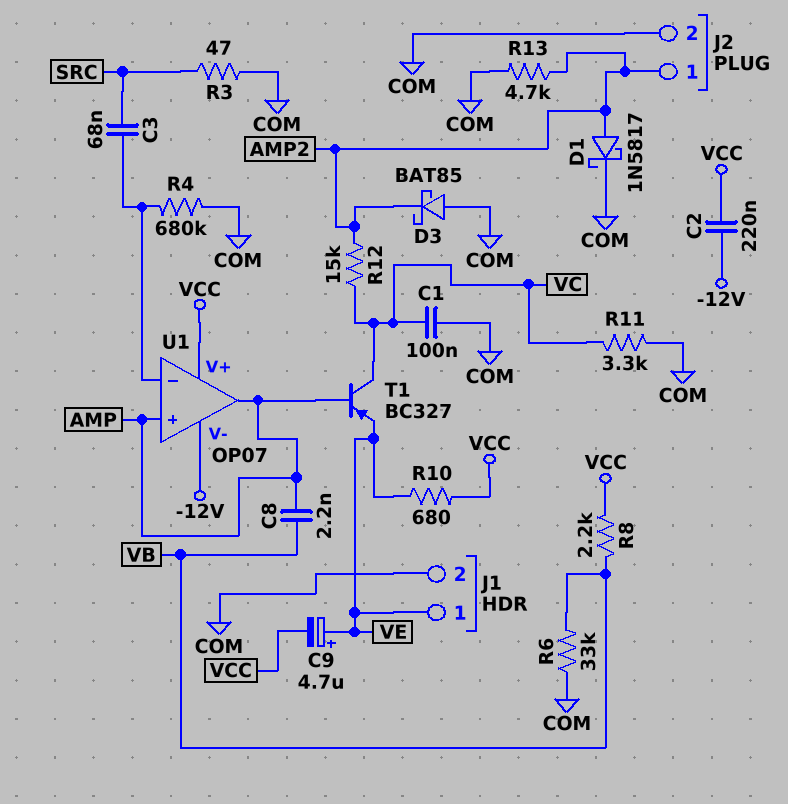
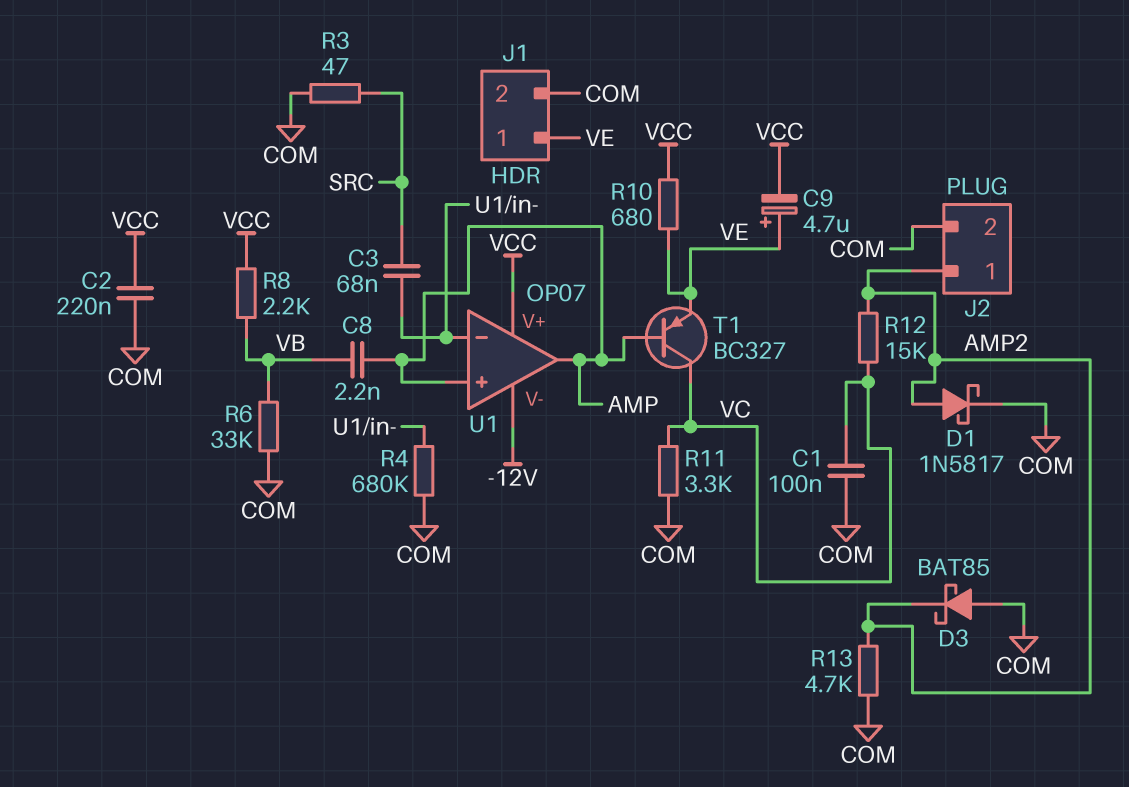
C2: 220nF (-12V, VCC) -> 220nF (COM, VCC)

